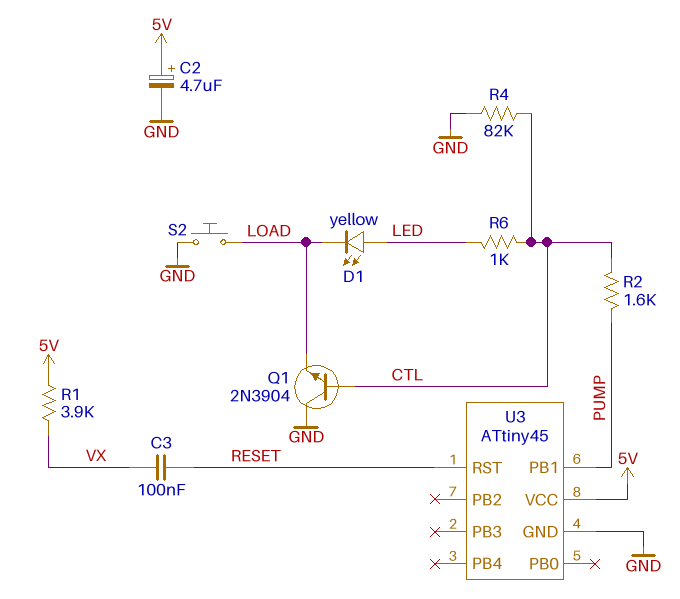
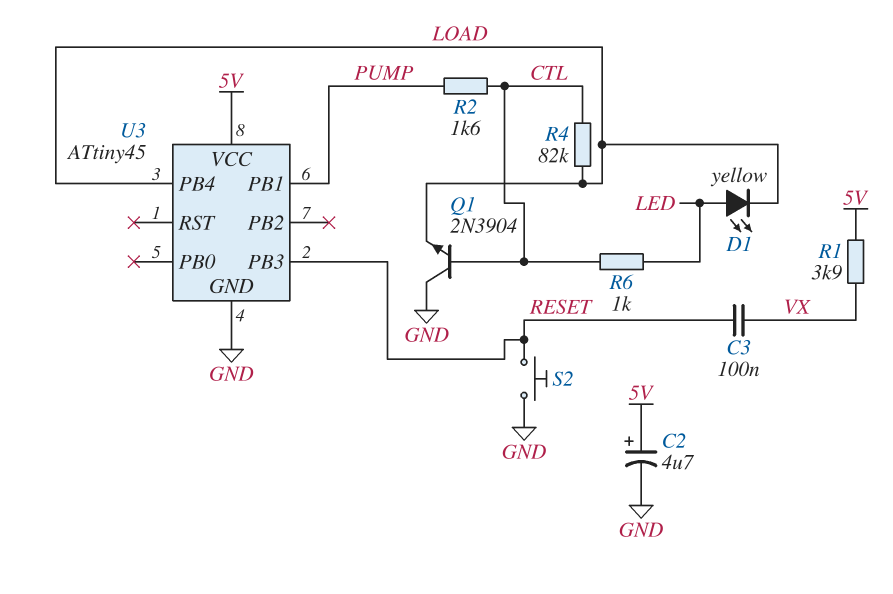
R4: 82k (CTL, GND) -> 82k (CTL, LOAD)
S2: button (GND, LOAD) -> button (GND, RESET)
U3 pin PB3: none -> RESET
U3 pin PB4: none -> LOAD
U3 pin RST: RESET -> none

